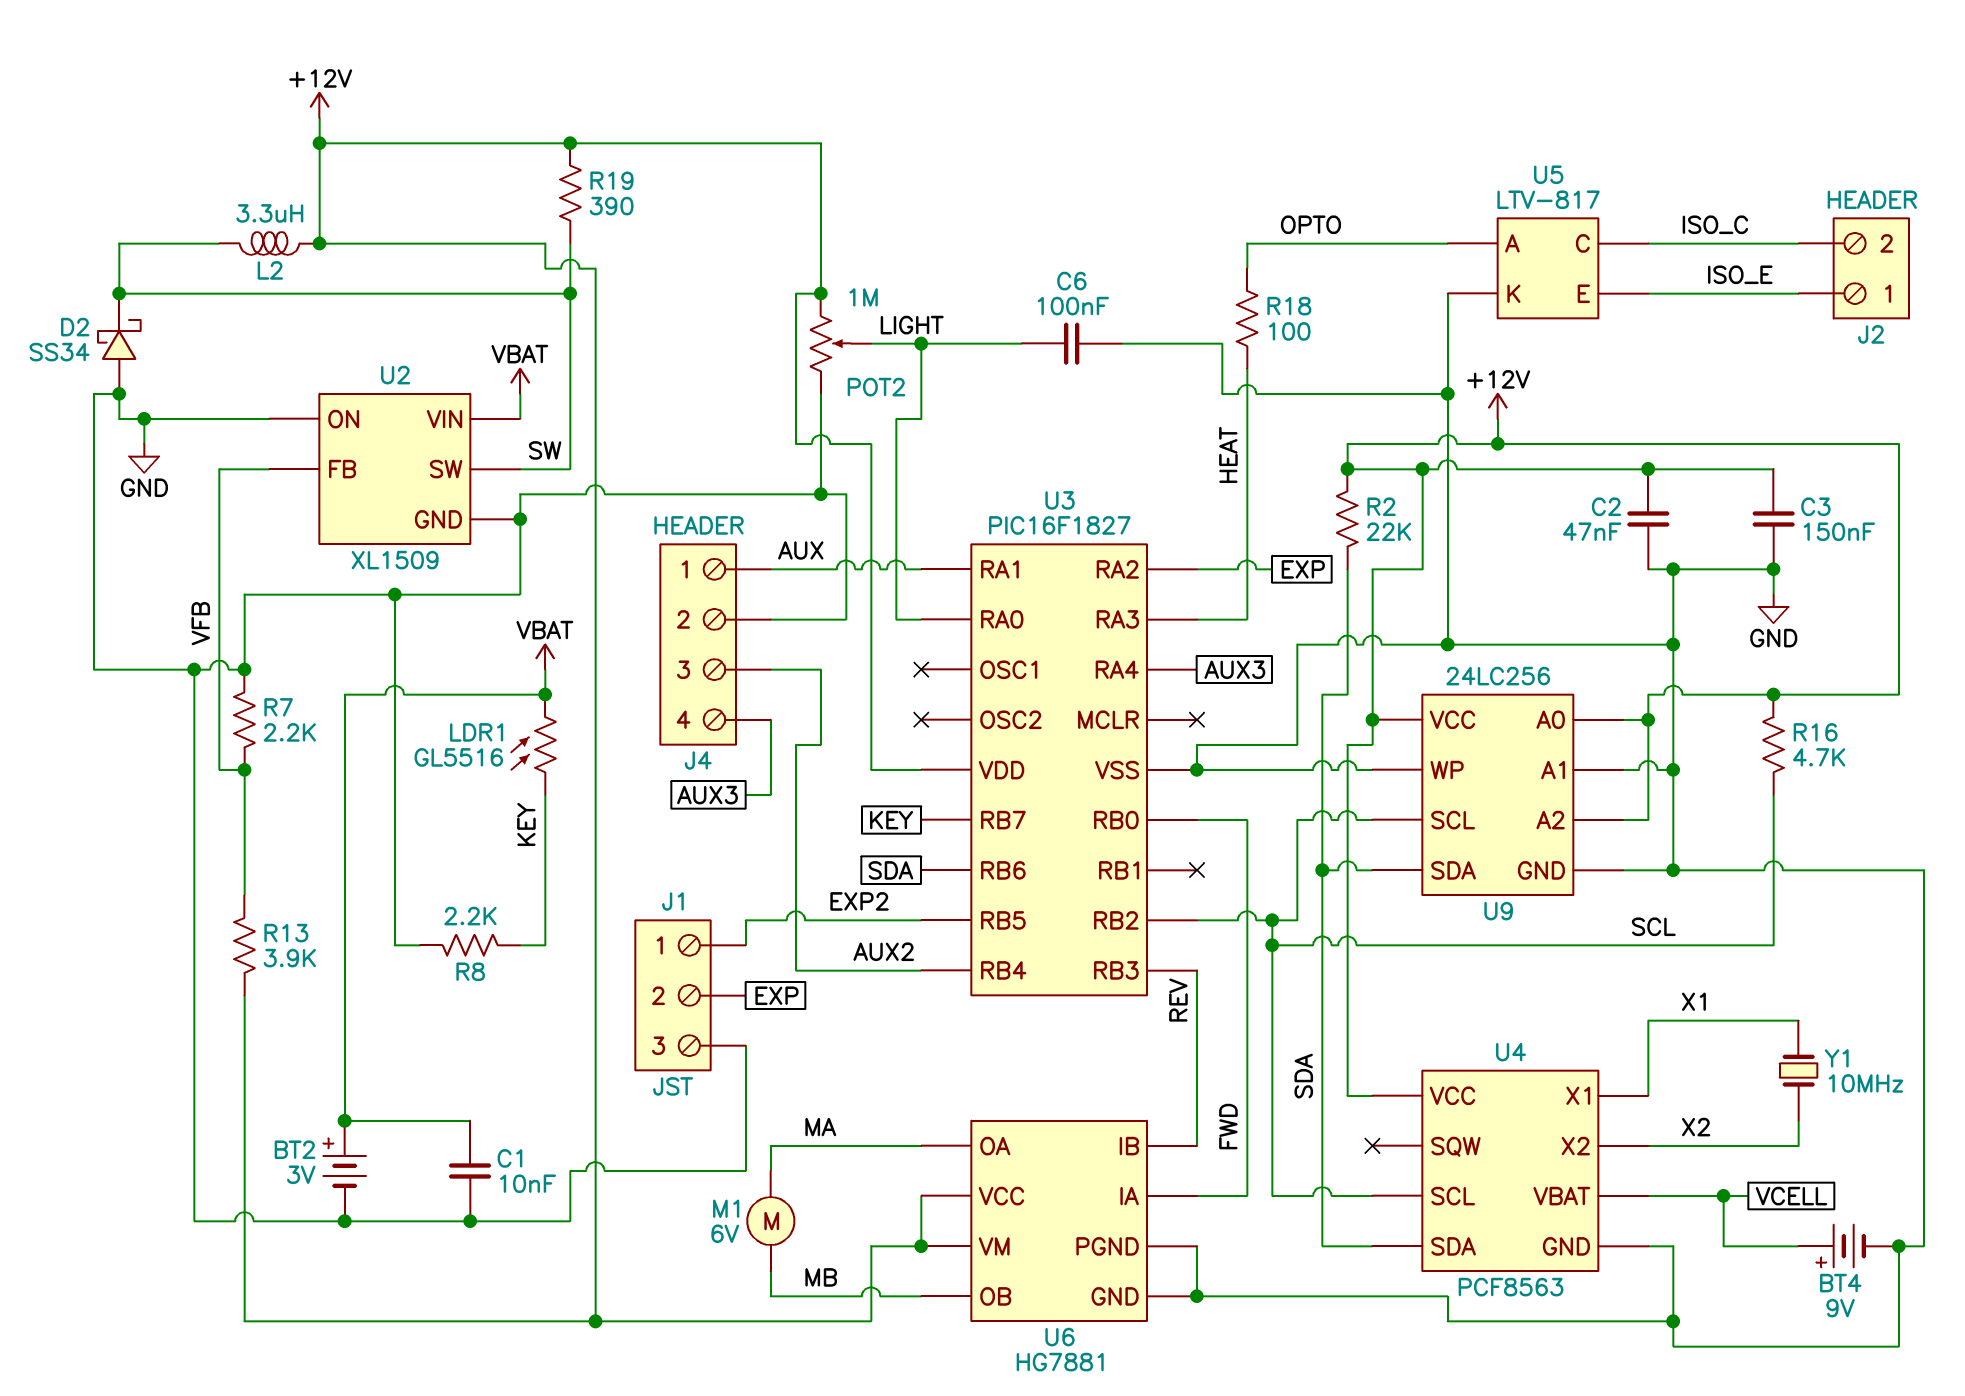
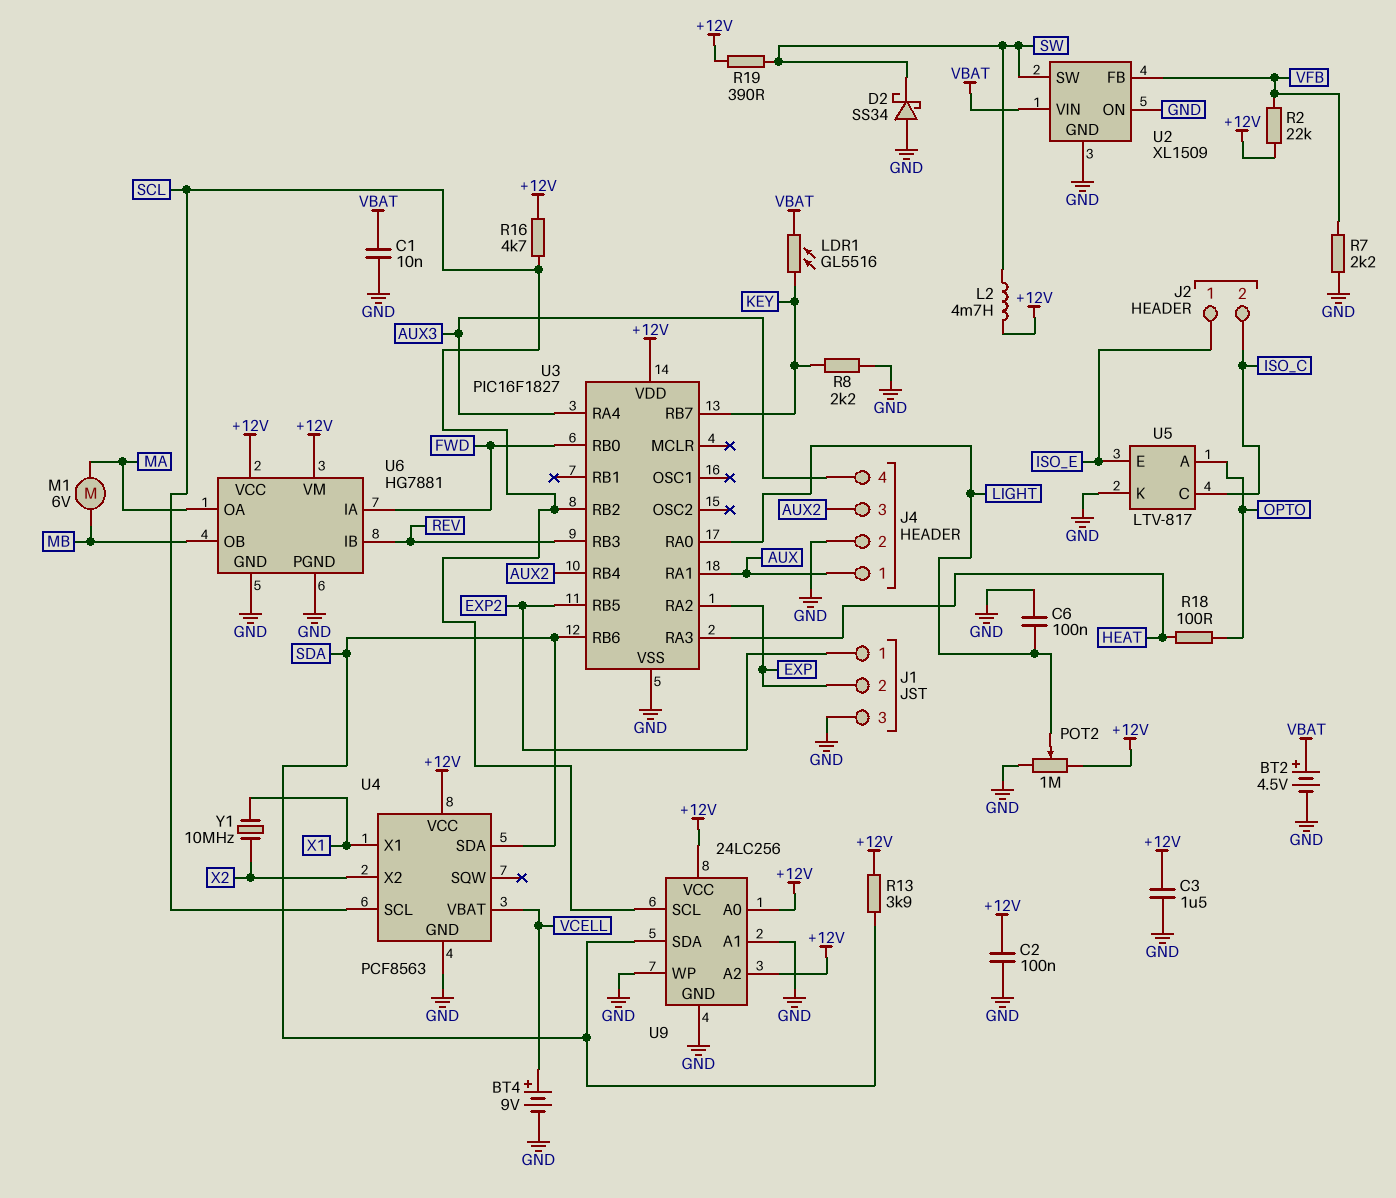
BT2: 3V (plus VBAT, minus GND) -> 4.5V (plus VBAT, minus GND)
C2: 47nF (+12V, GND) -> 100nF (+12V, GND)
C3: 150nF (+12V, GND) -> 1.5uF (+12V, GND)
L2: 3.3uH (+12V, SW) -> 4.7mH (+12V, SW)
R2: 22k (+12V, SDA) -> 22k (+12V, VFB)
R13: 3.9k (+12V, VFB) -> 3.9k (+12V, SDA)

